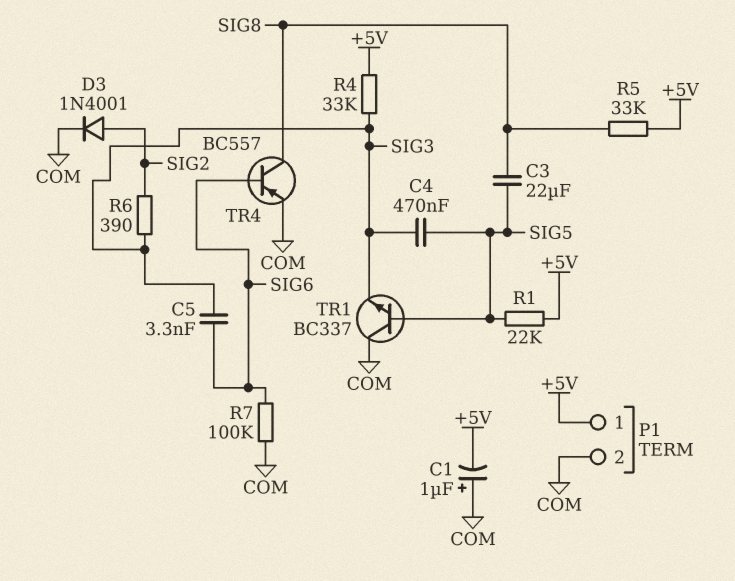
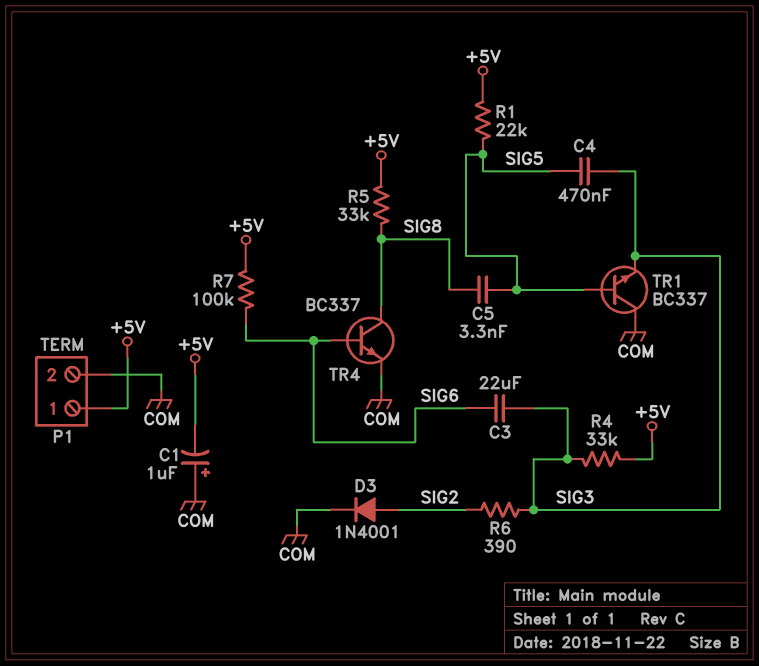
C3: 22uF (SIG5, SIG8) -> 22uF (SIG3, SIG6)
C5: 3.3nF (SIG3, SIG6) -> 3.3nF (SIG5, SIG8)
R7: 100k (COM, SIG6) -> 100k (+5V, SIG6)
TR4: PNP BC557 (B SIG6, C SIG8, E COM) -> NPN BC337 (B SIG6, C SIG8, E COM)

